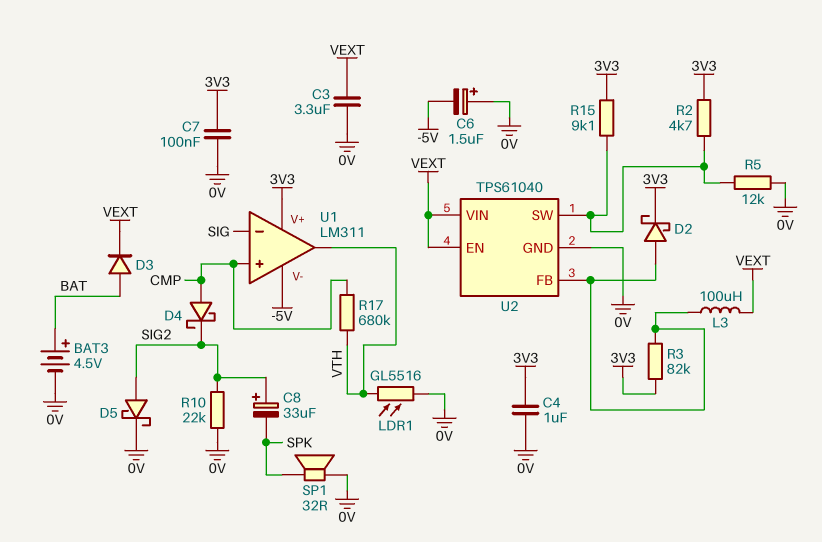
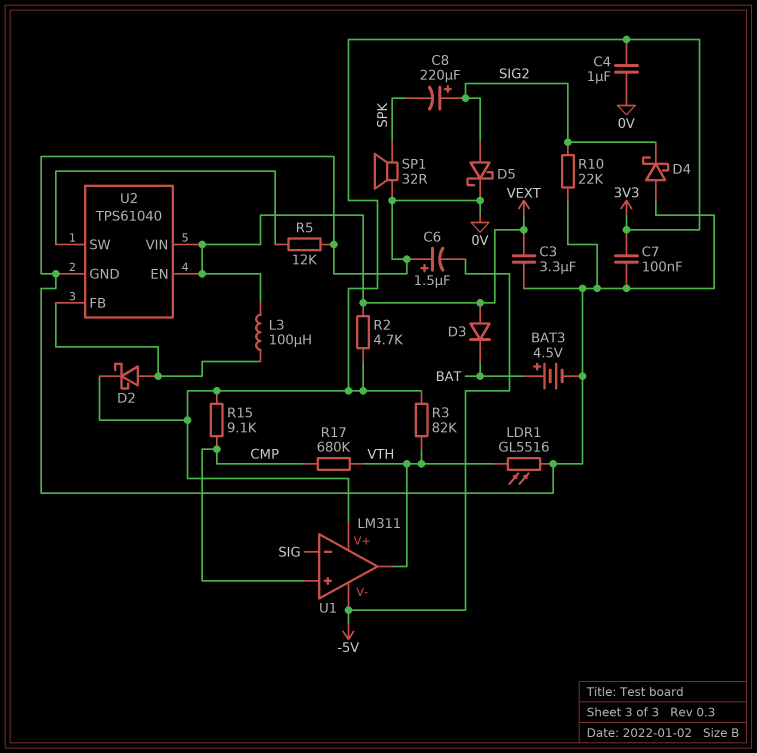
C8: 33uF (plus SIG2, minus SPK) -> 220uF (plus SIG2, minus SPK)
D3: diode (A BAT, K VEXT) -> diode (A VEXT, K BAT)
D4: schottky (A CMP, K SIG2) -> schottky (A 0V, K SIG2)
R2: 4.7k (3V3, U2/SW) -> 4.7k (3V3, VEXT)
R3: 82k (3V3, U2/FB) -> 82k (3V3, VTH)
R15: 9.1k (3V3, U2/SW) -> 9.1k (3V3, CMP)

